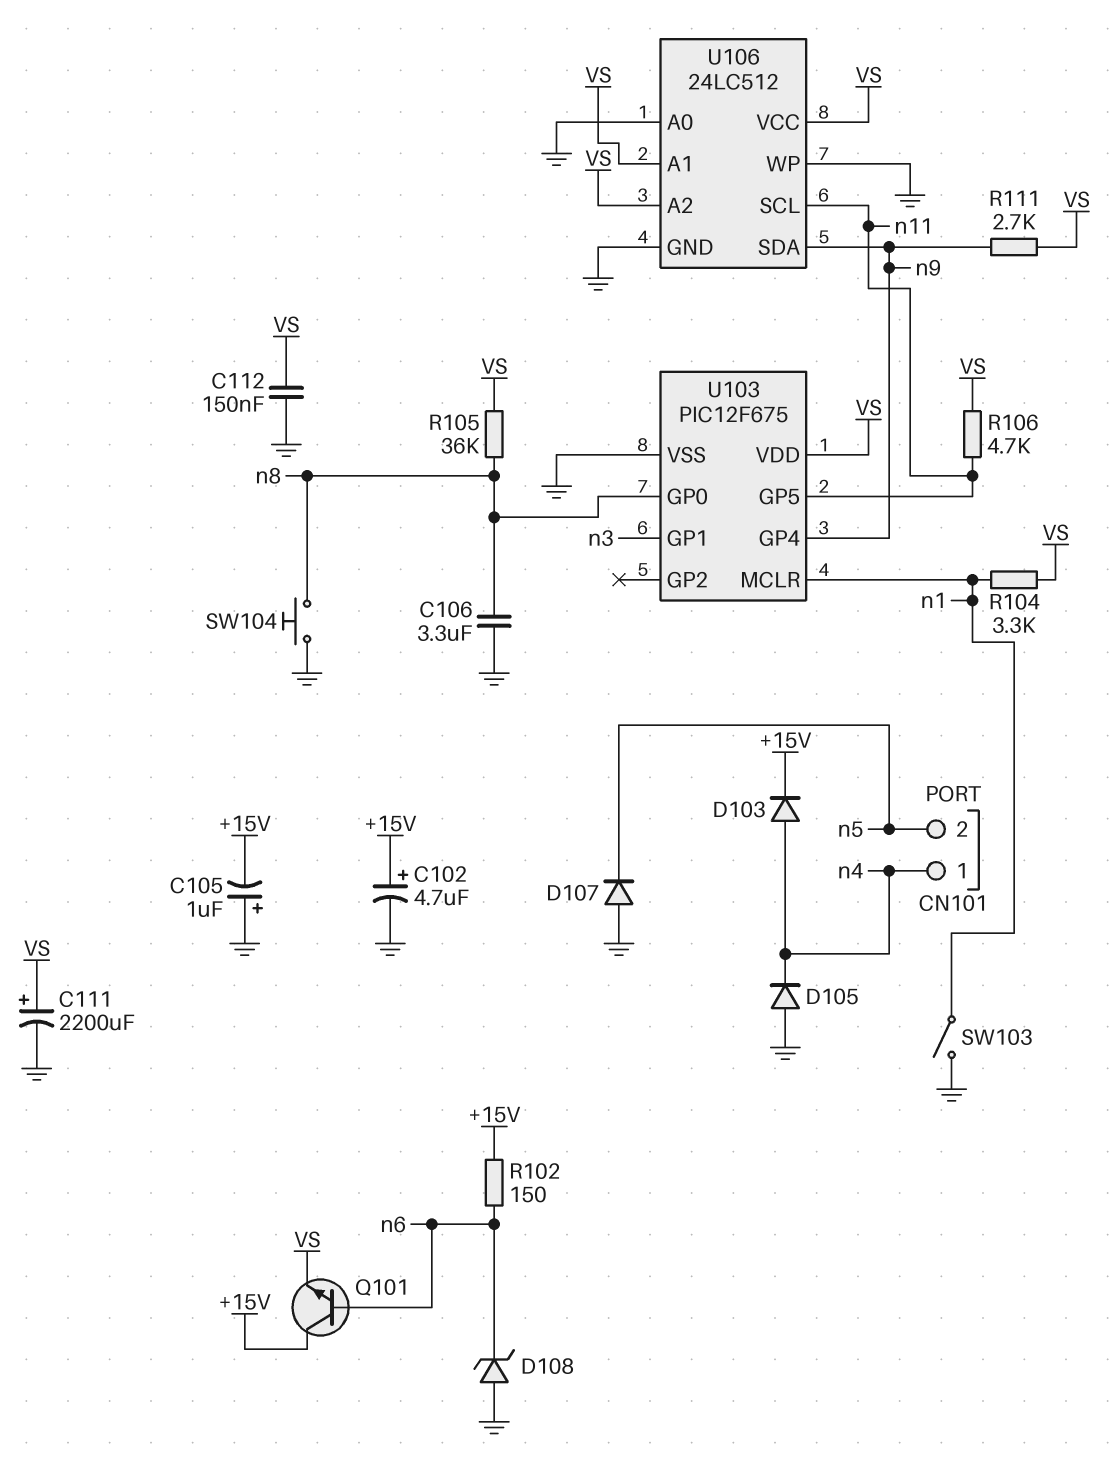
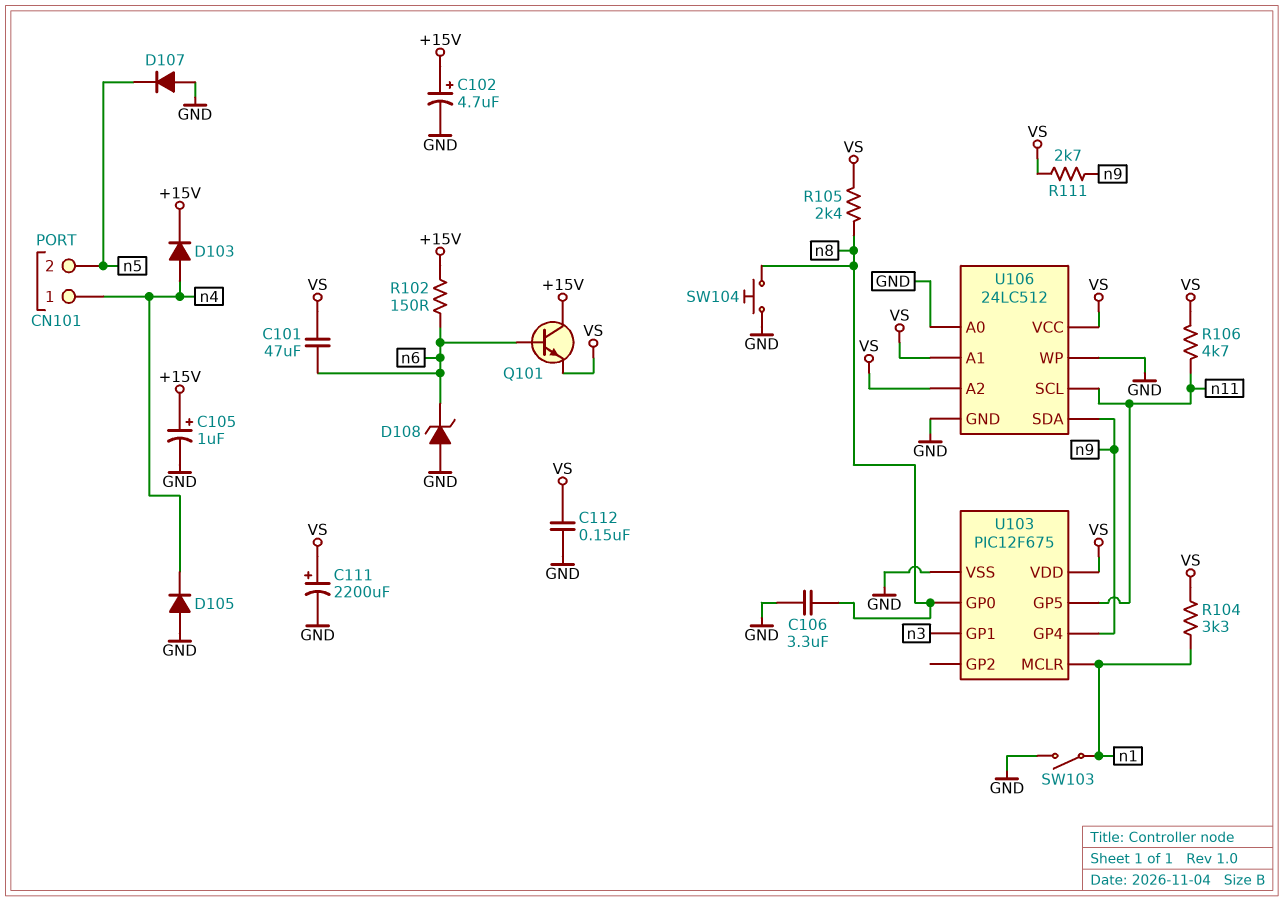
C101: none -> 47uF (VS, n6)
C105: 1uF (plus GND, minus +15V) -> 1uF (plus +15V, minus GND)
R105: 36k (VS, n8) -> 2.4k (VS, n8)

